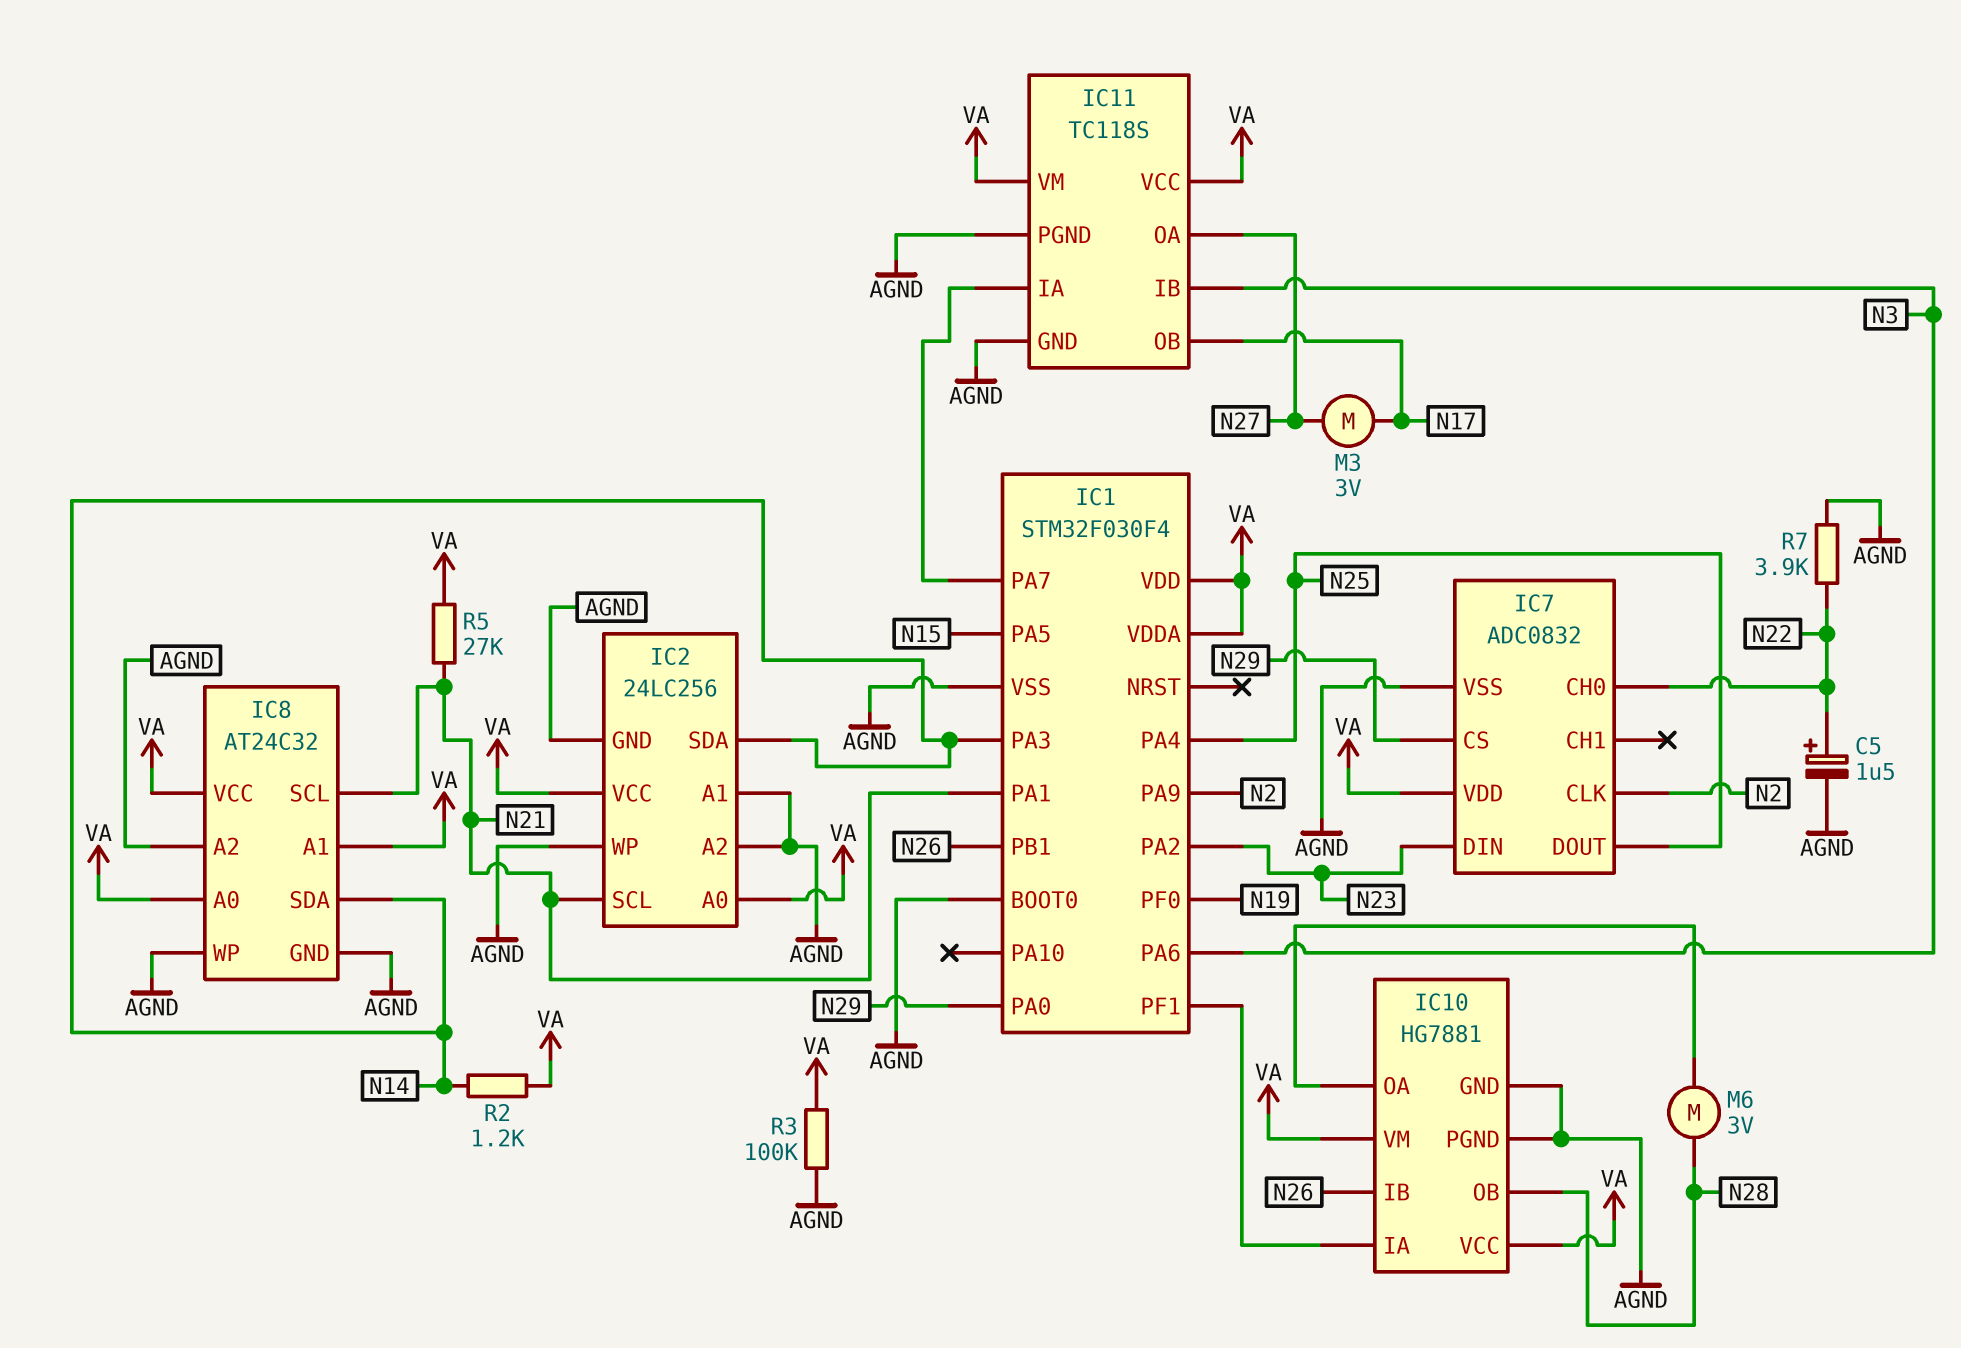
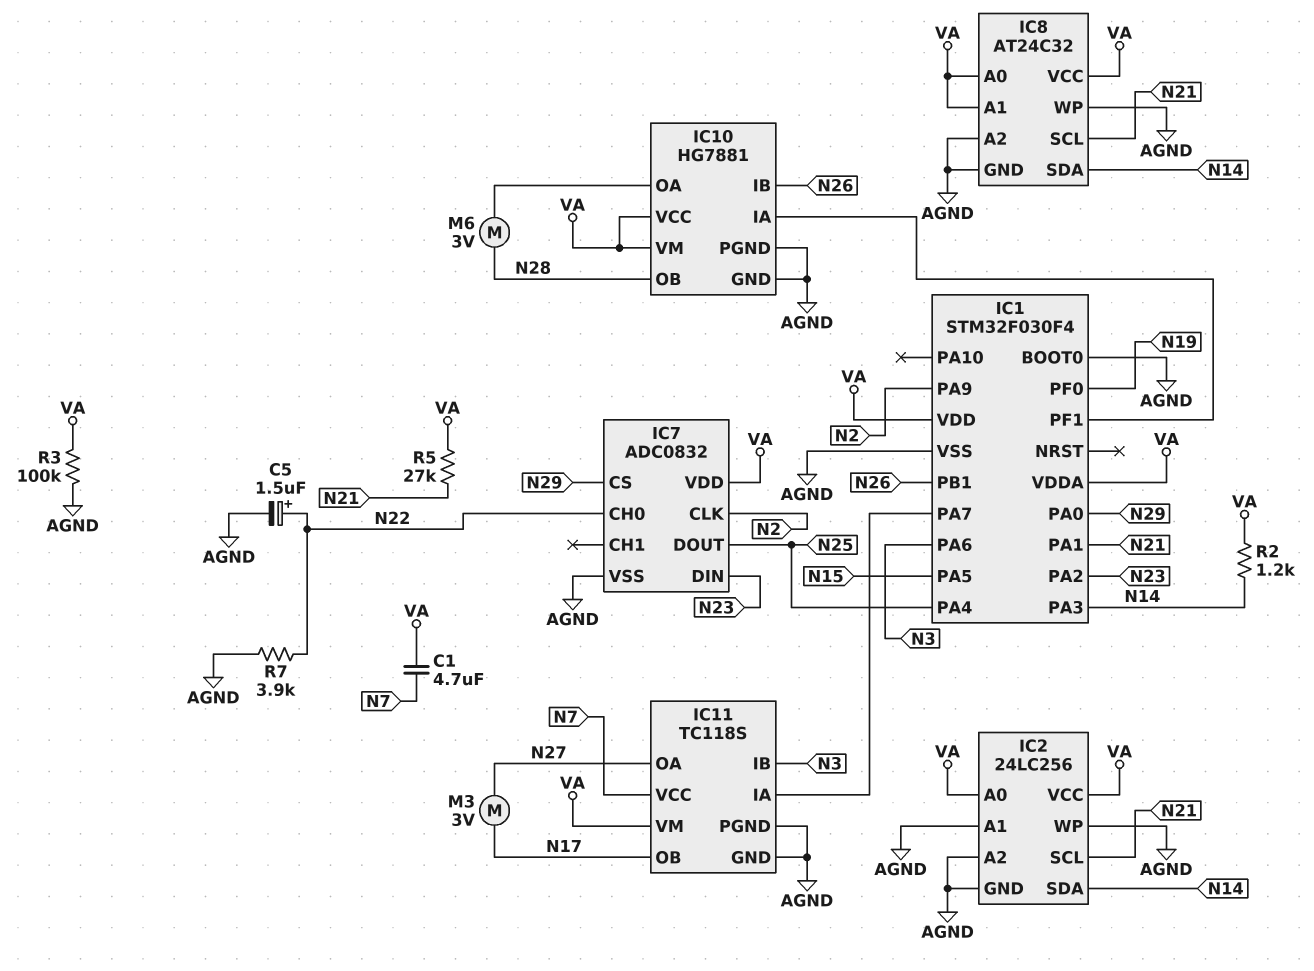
C1: none -> 4.7uF (N7, VA)
IC11 pin VCC: VA -> N7

